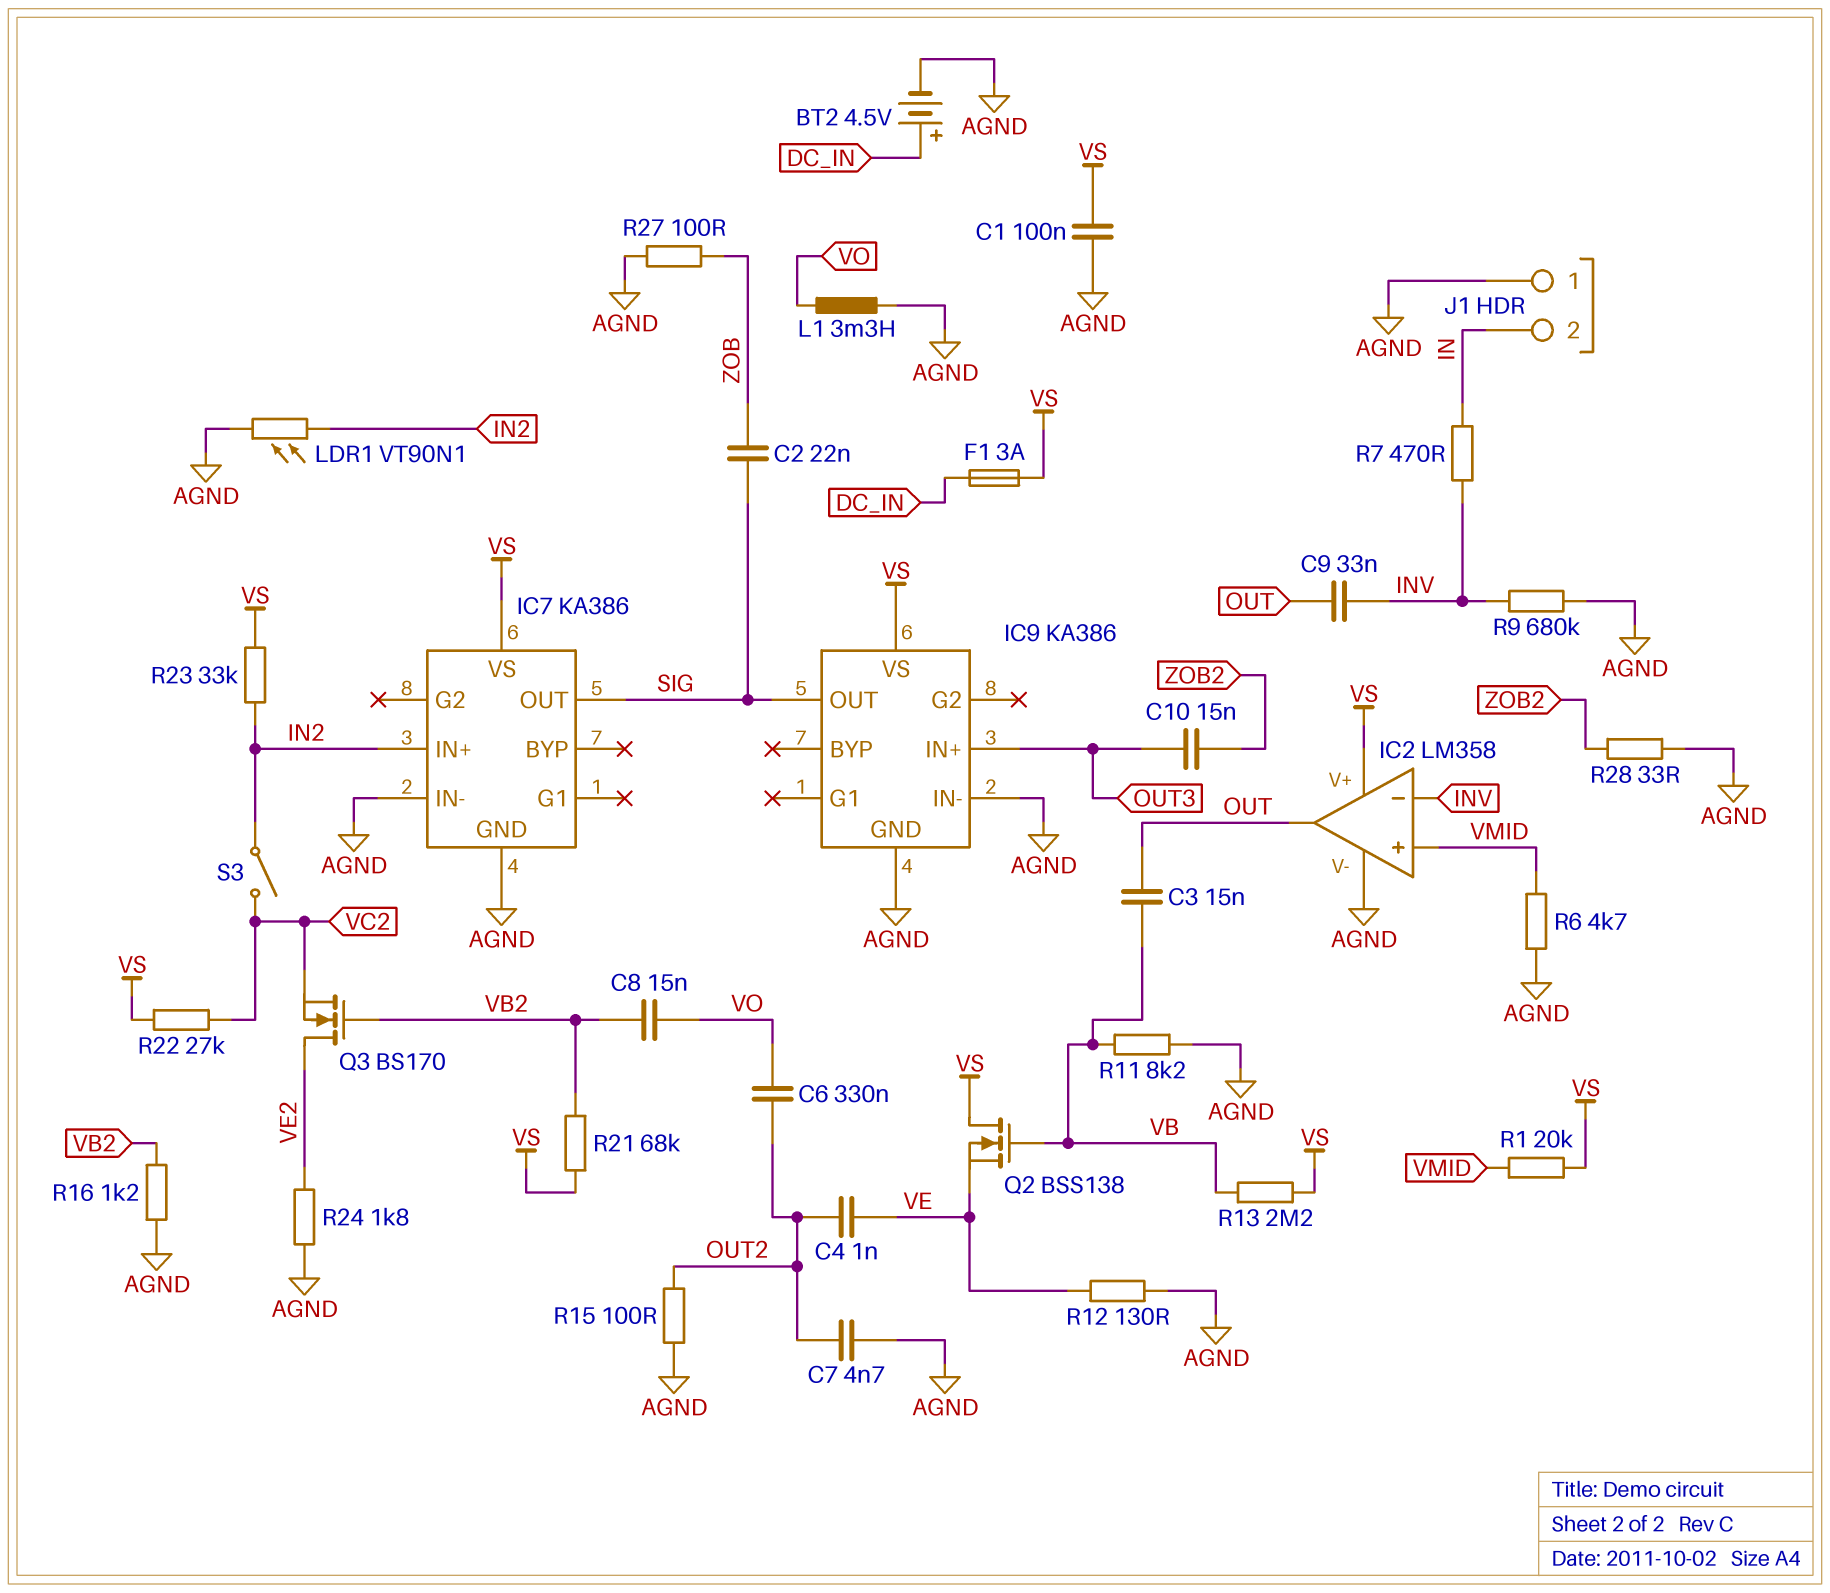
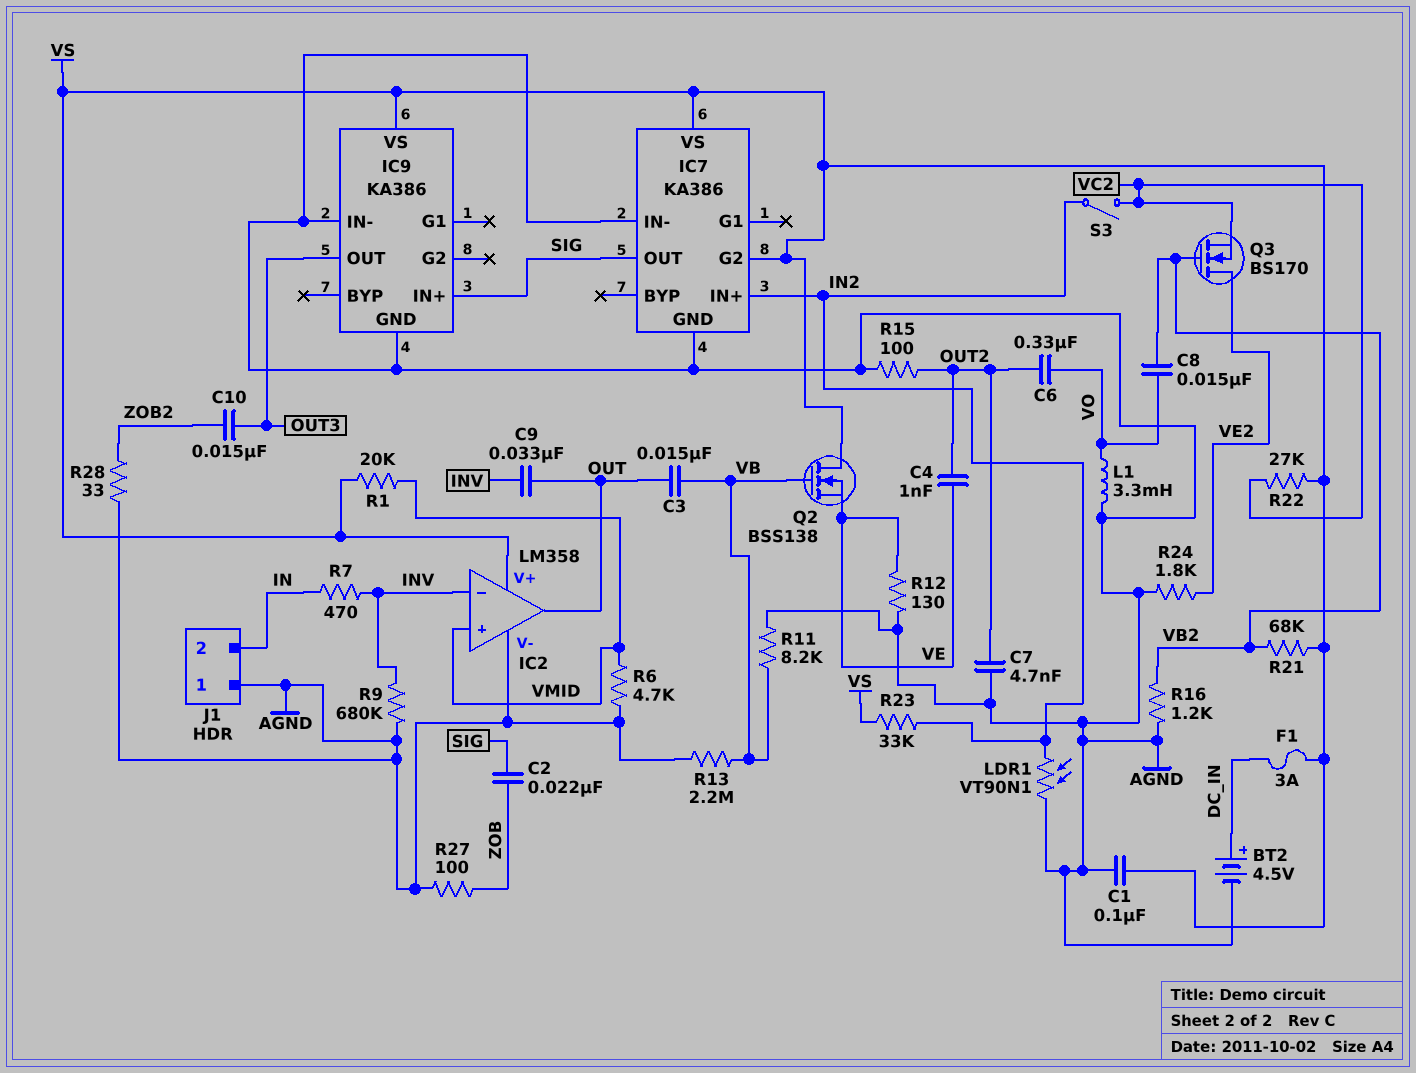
IC7 pin G2: none -> VS
IC9 pin IN+: OUT3 -> SIG
IC9 pin OUT: SIG -> OUT3
R13: 2.2M (VB, VS) -> 2.2M (AGND, VB)

